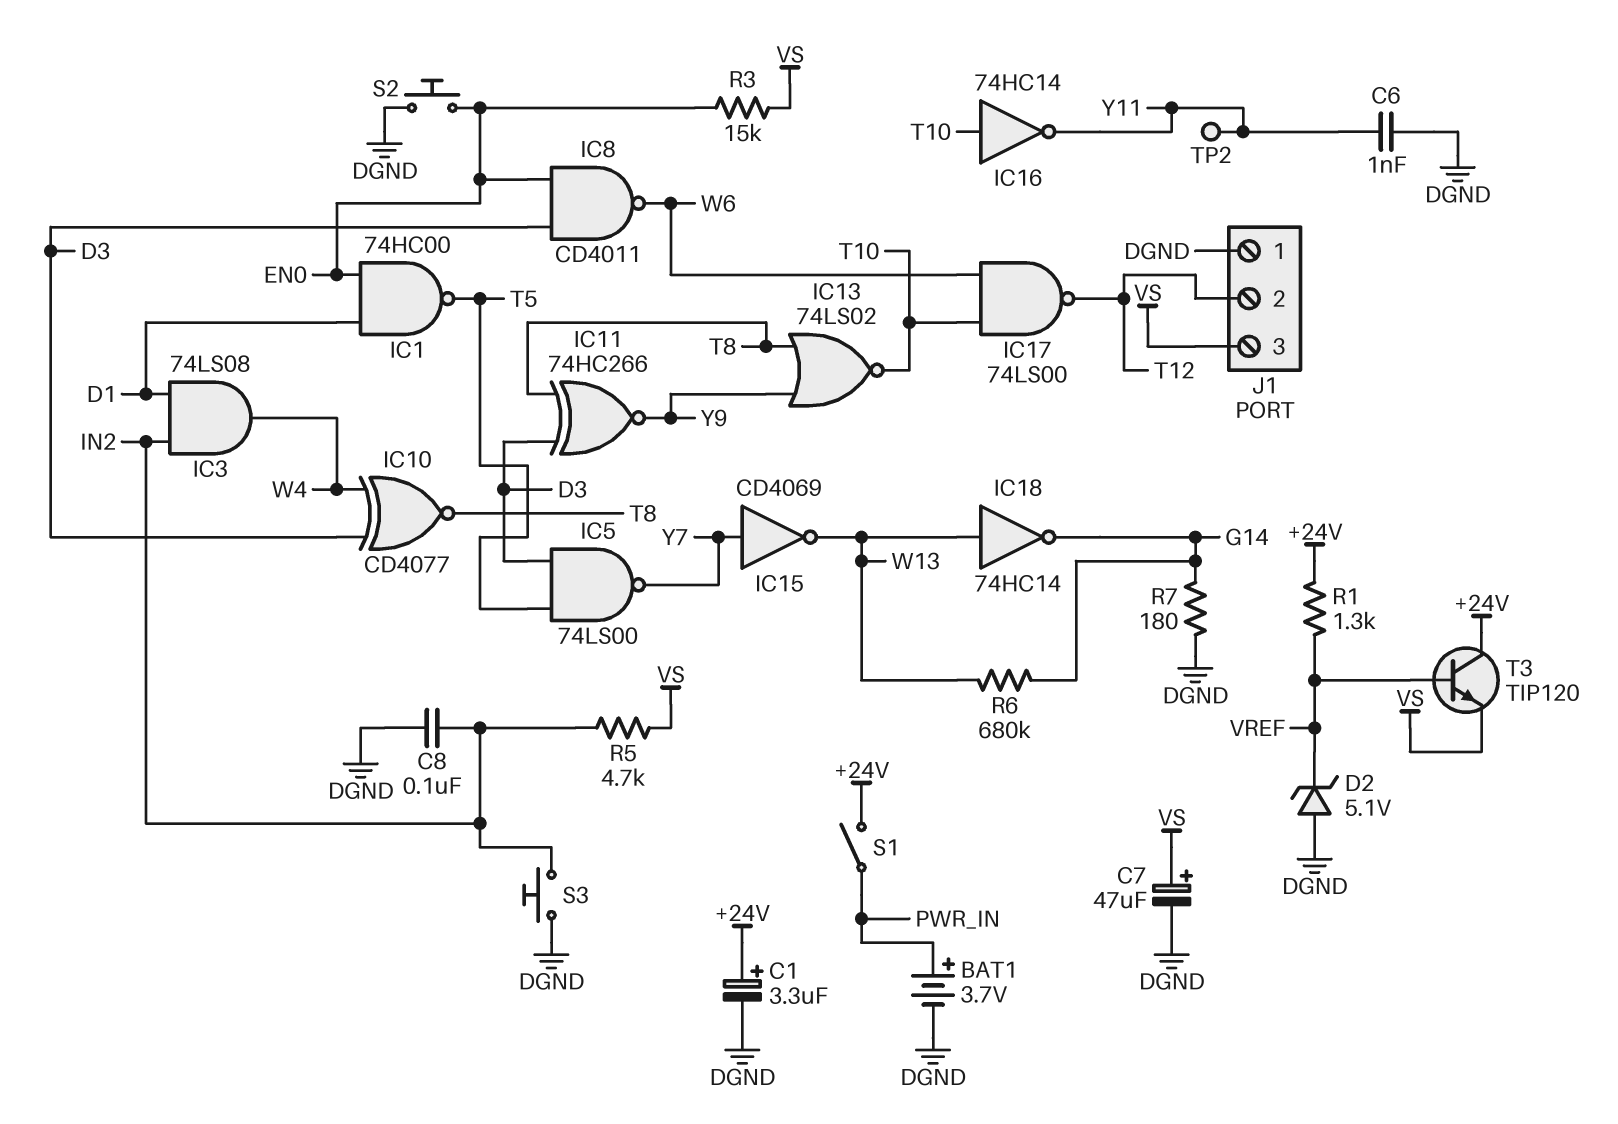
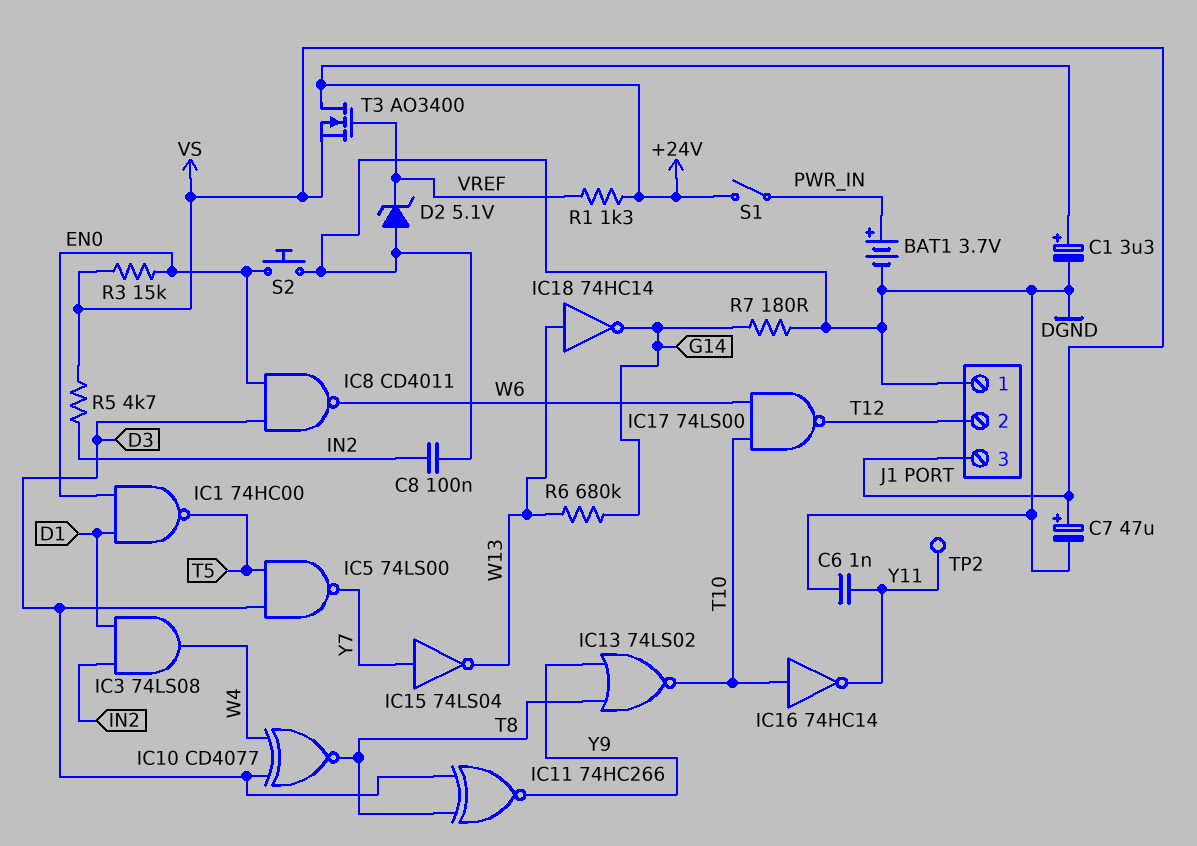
IC15: NOT CD4069 (in Y7, out W13) -> NOT 74LS04 (in Y7, out W13)
S3: button (DGND, IN2) -> none
T3: NPN TIP120 (B VREF, C +24V, E VS) -> NMOS AO3400 (G VREF, D +24V, S VS)

